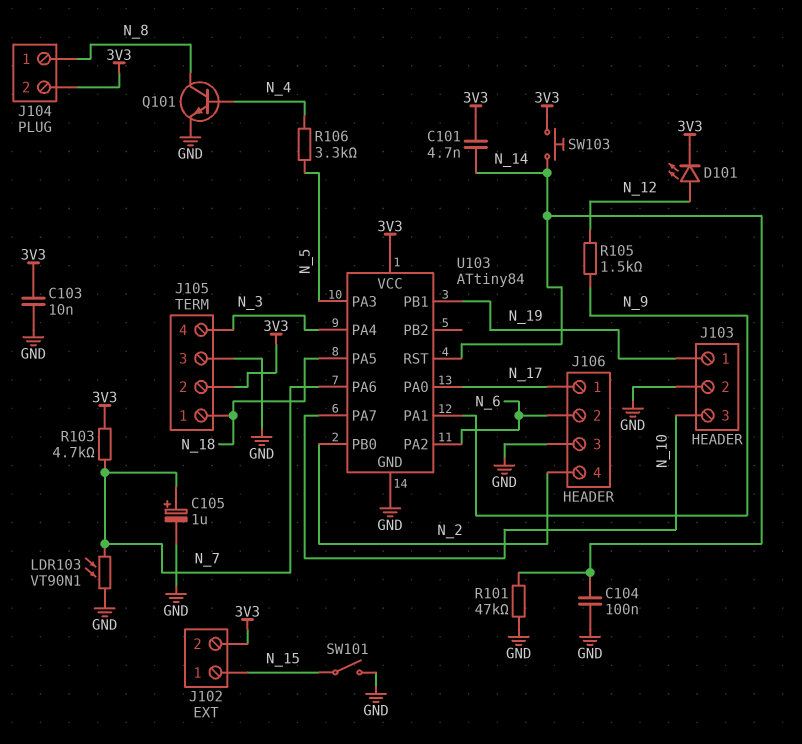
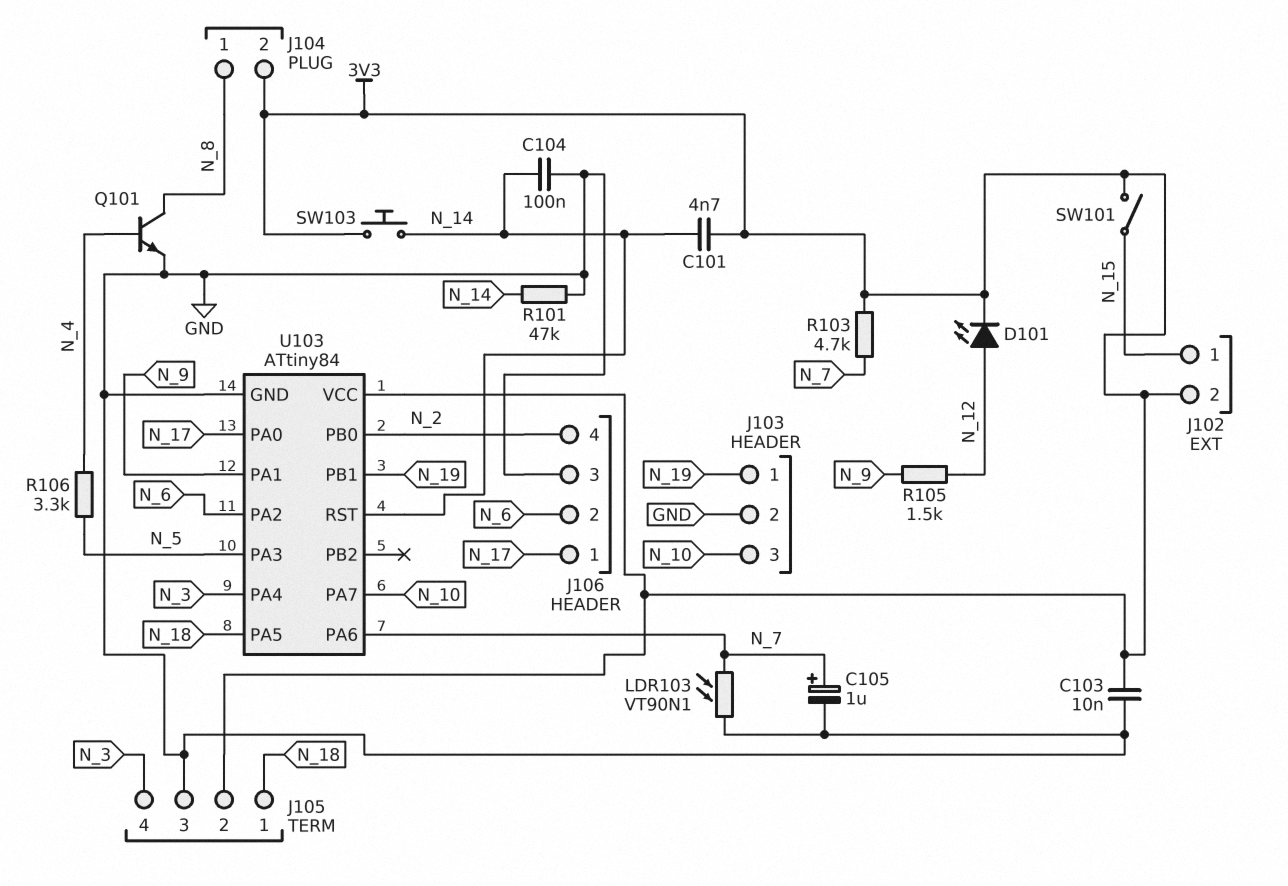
SW101: switch (GND, N_15) -> switch (3V3, N_15)

